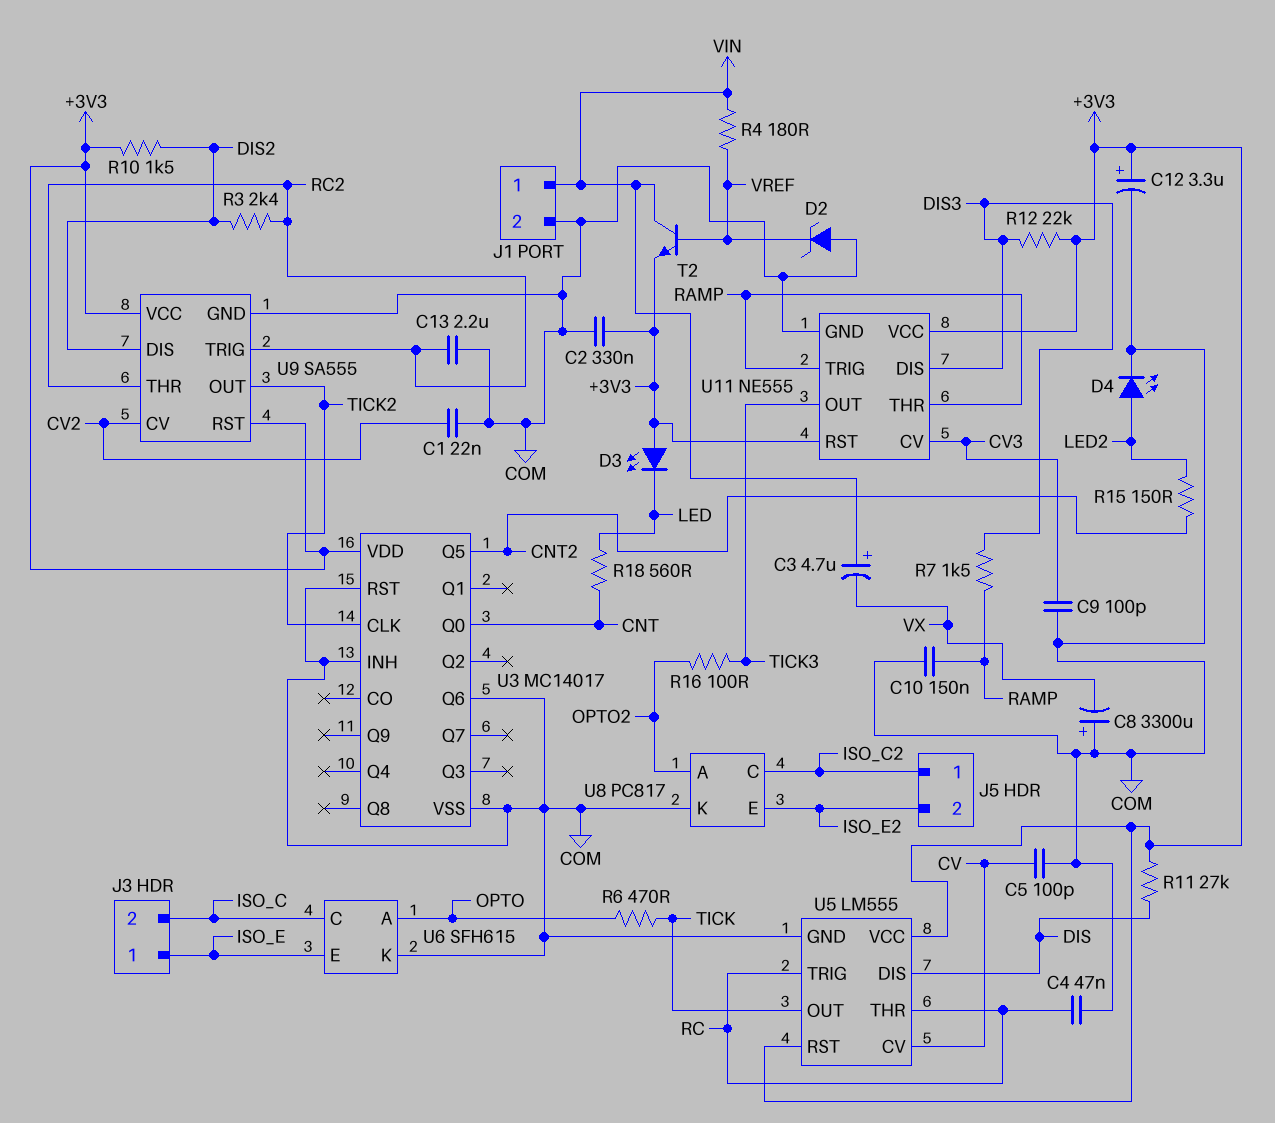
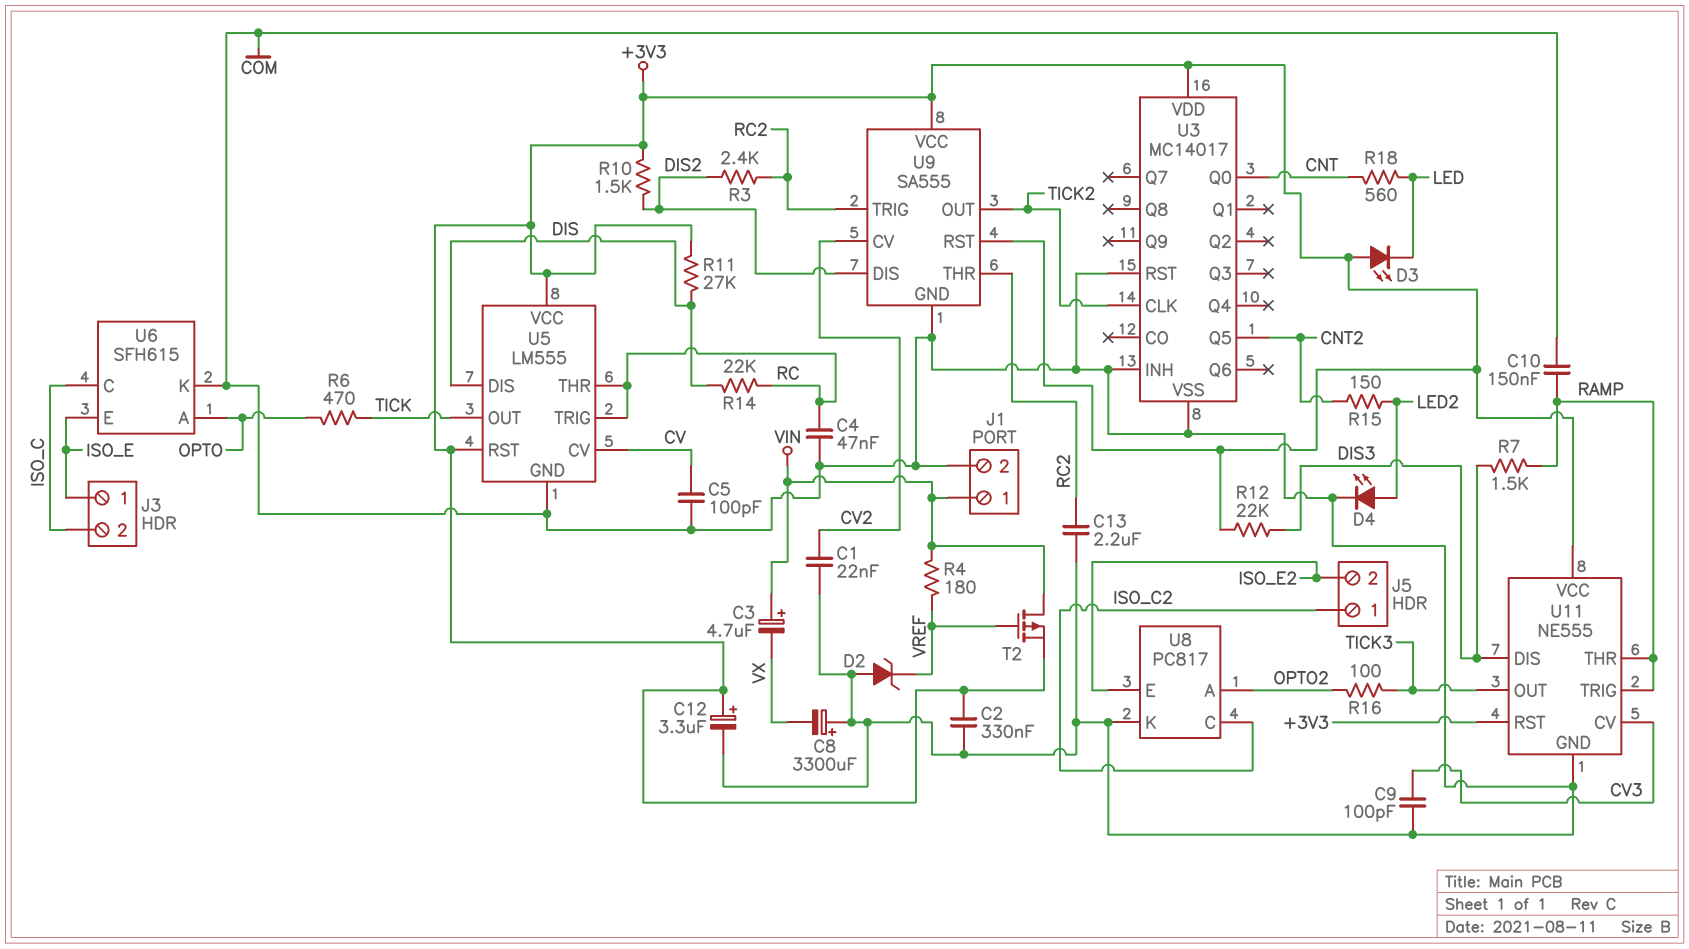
R14: none -> 22k (DIS, RC)
T2: NPN (B VREF, C VIN, E +3V3) -> PMOS (G VREF, D VIN, S +3V3)
U3 pin Q6: COM -> none

